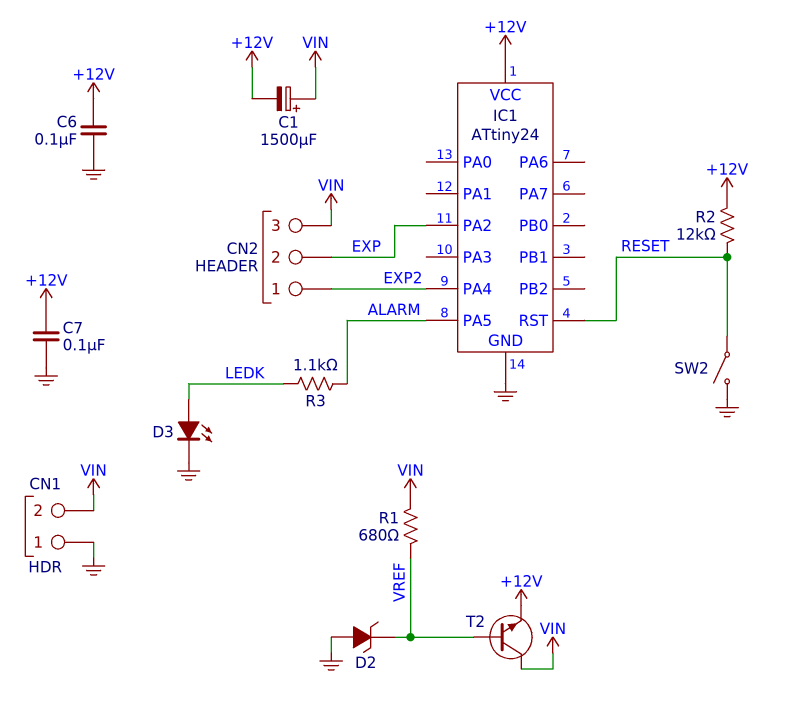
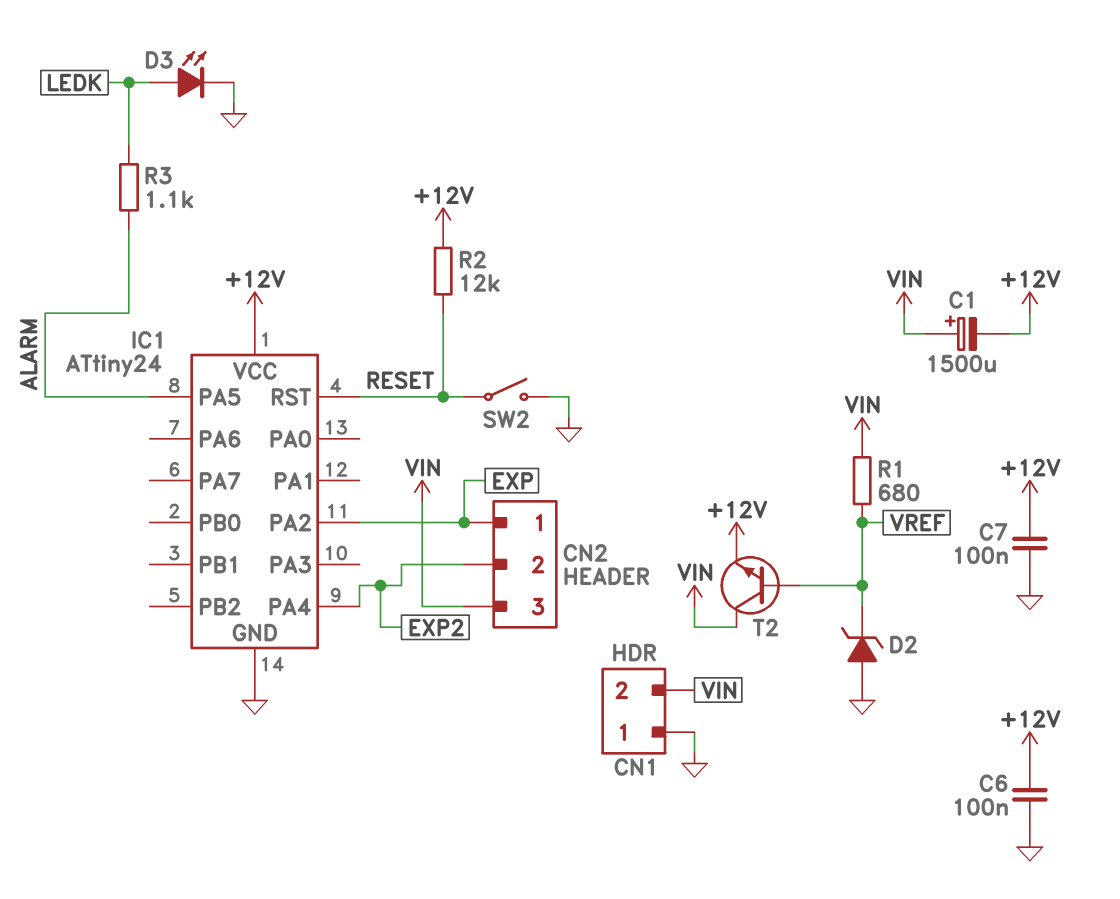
CN2 pin 1: EXP2 -> EXP
CN2 pin 2: EXP -> EXP2

